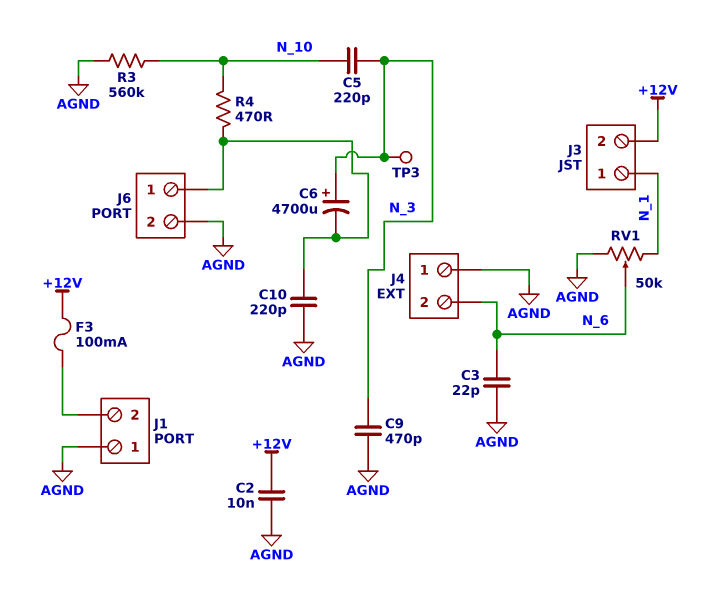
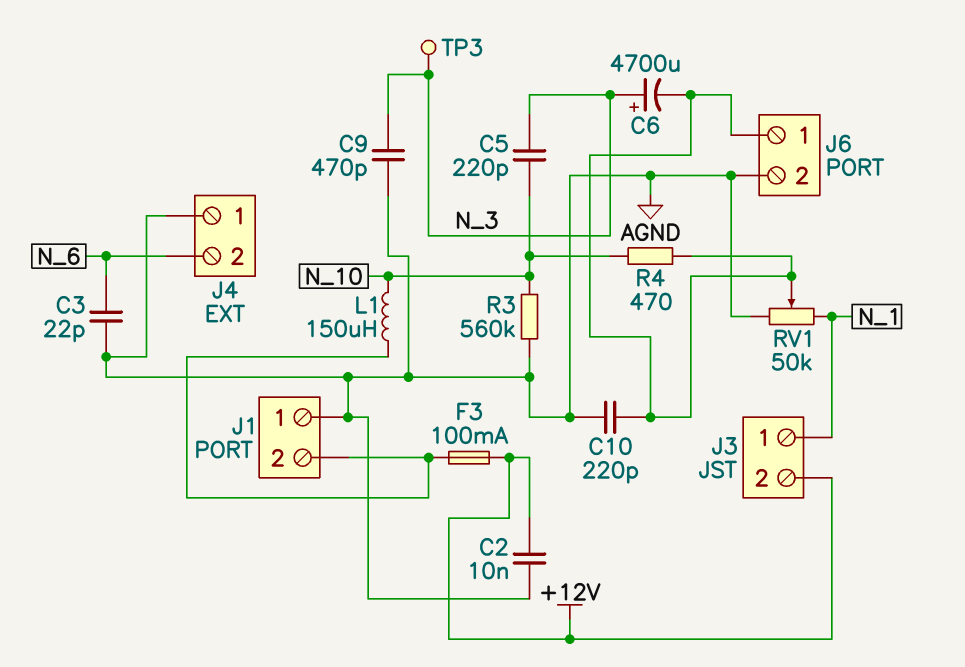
L1: none -> 150uH (J1/2, N_10)
RV1: 50k (AGND, N_1, wiper N_6) -> 50k (AGND, N_1, wiper J6/1)

